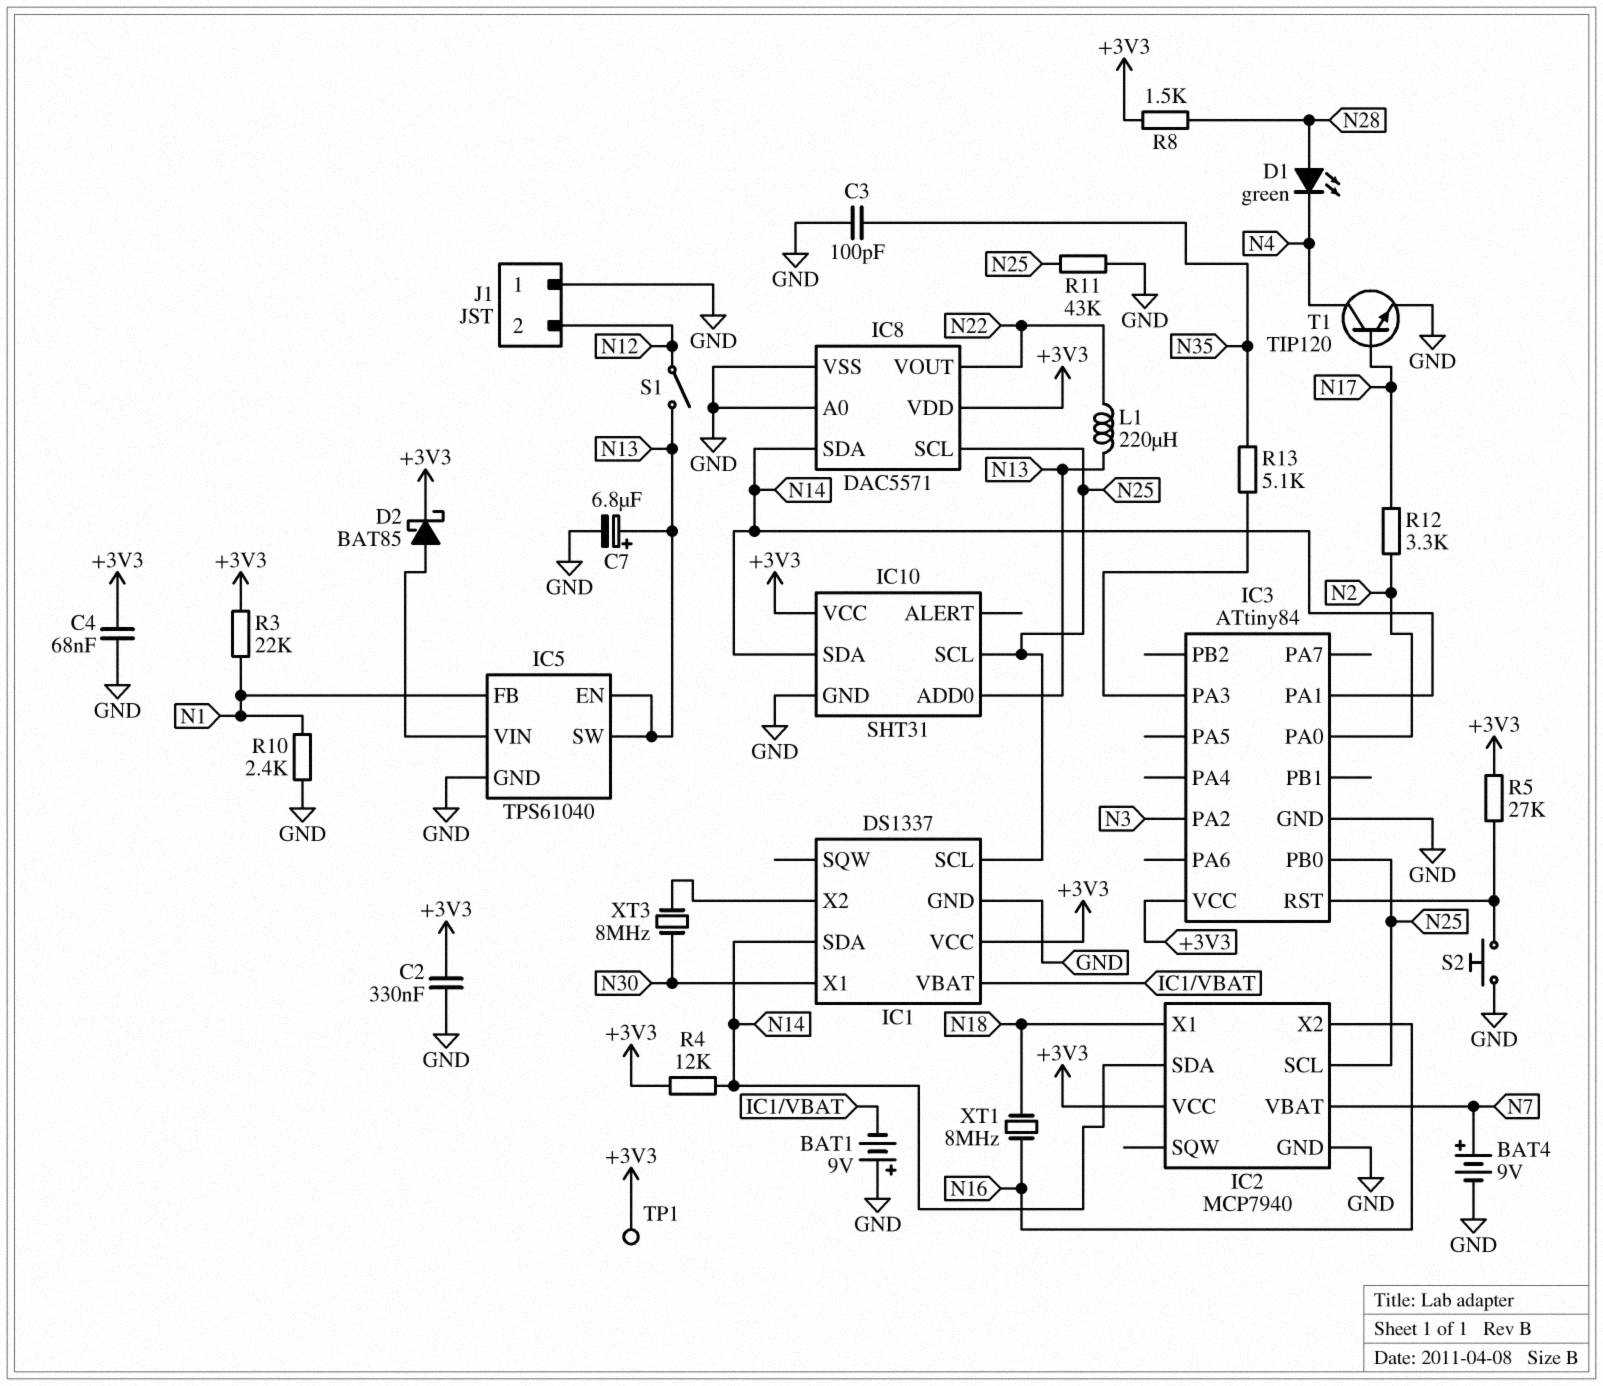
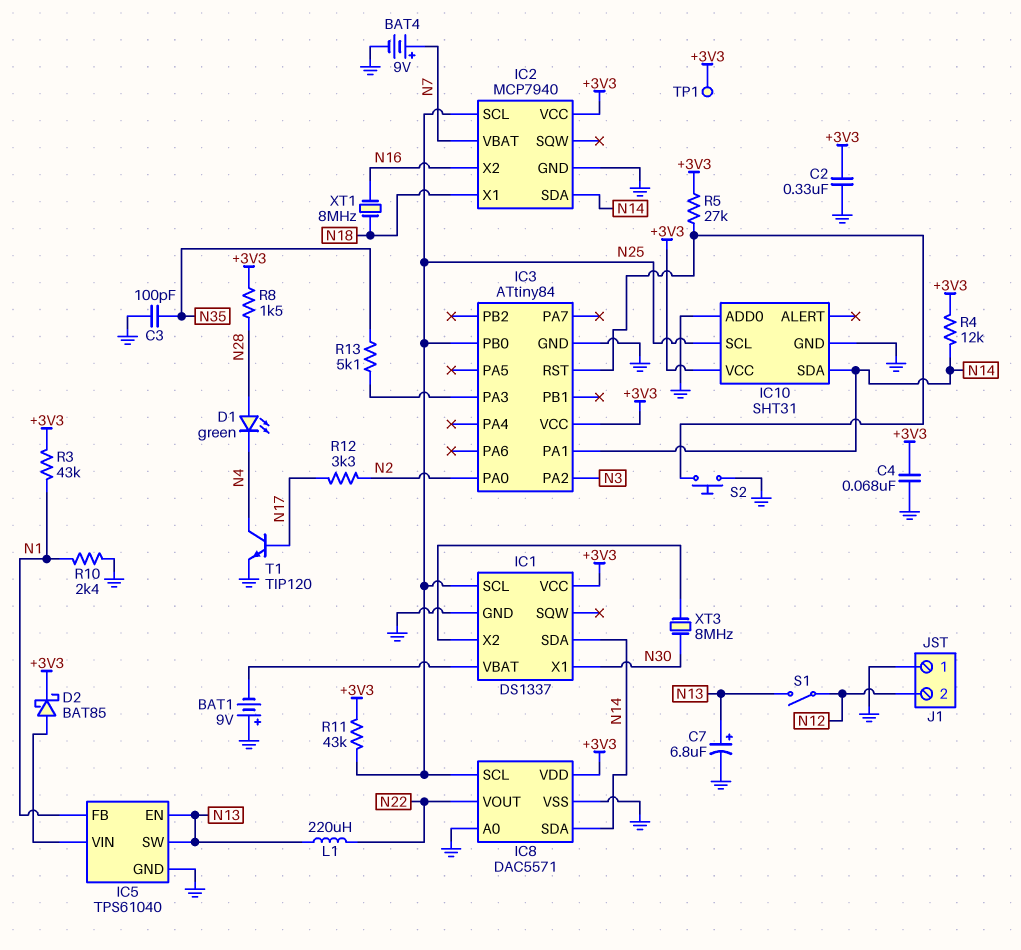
IC10 pin ADD0: N13 -> GND
R3: 22k (+3V3, N1) -> 43k (+3V3, N1)
R11: 43k (GND, N25) -> 43k (+3V3, N25)

